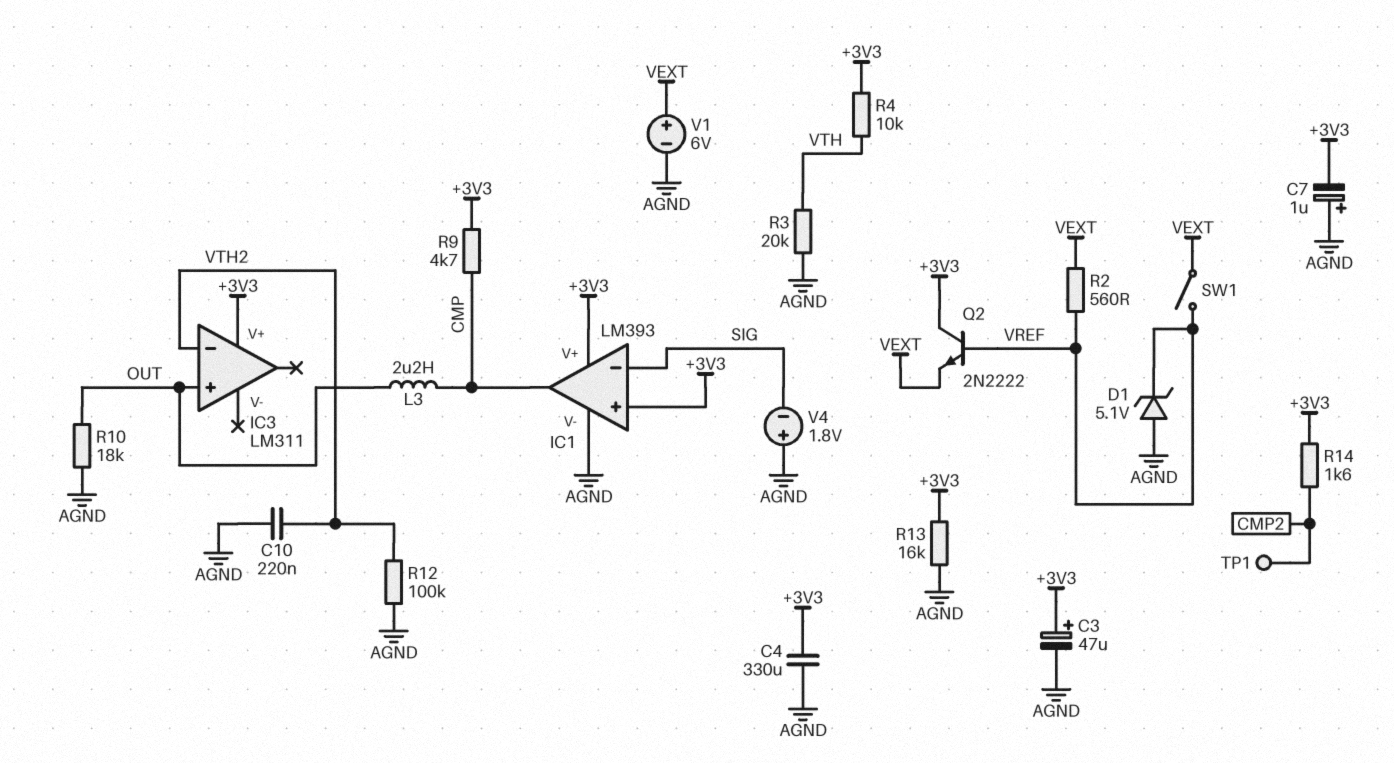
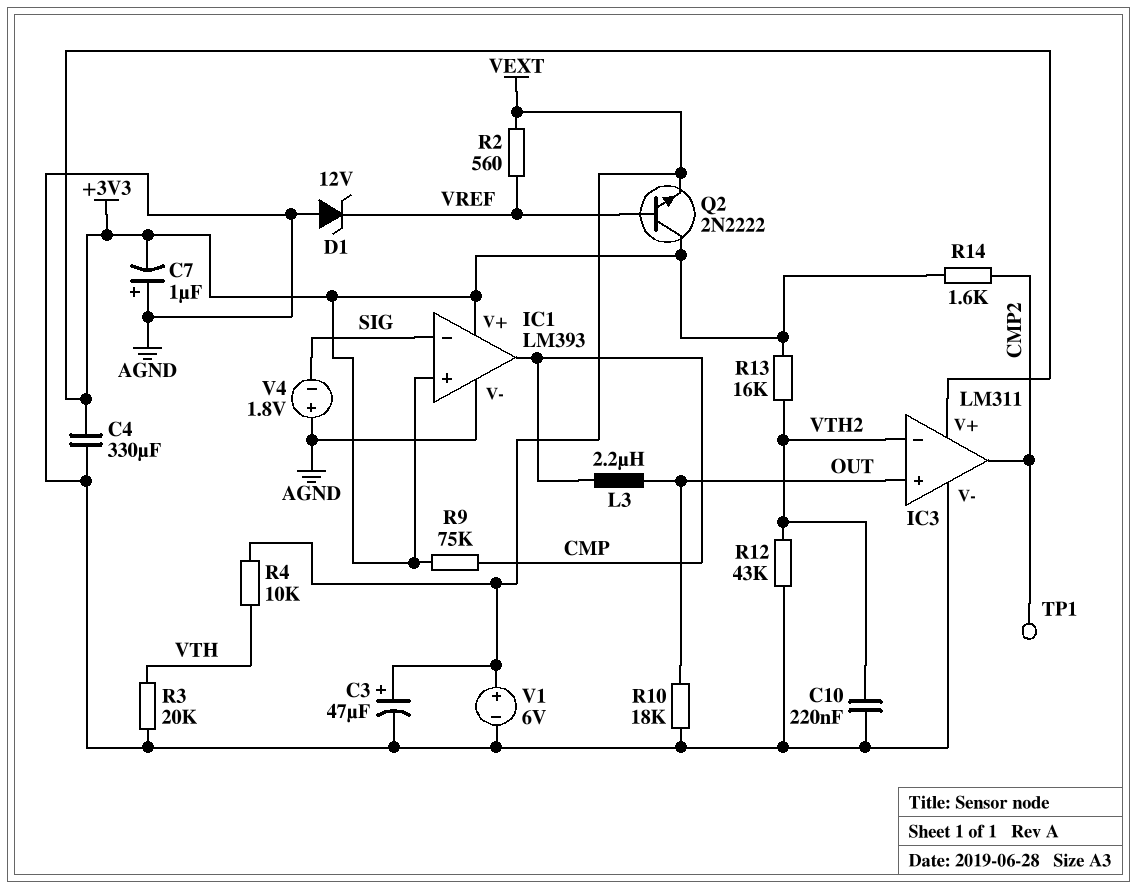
C3: 47uF (plus +3V3, minus AGND) -> 47uF (plus VEXT, minus AGND)
D1: zener 5.1V (A AGND, K VREF) -> zener 12V (A AGND, K VREF)
IC3 pin V-: none -> AGND
IC3 pin out: none -> CMP2
R4: 10k (+3V3, VTH) -> 10k (VEXT, VTH)
R9: 4.7k (+3V3, CMP) -> 75k (+3V3, CMP)
R12: 100k (AGND, VTH2) -> 43k (AGND, VTH2)
R13: 16k (+3V3, AGND) -> 16k (+3V3, VTH2)
SW1: switch (VEXT, VREF) -> none

